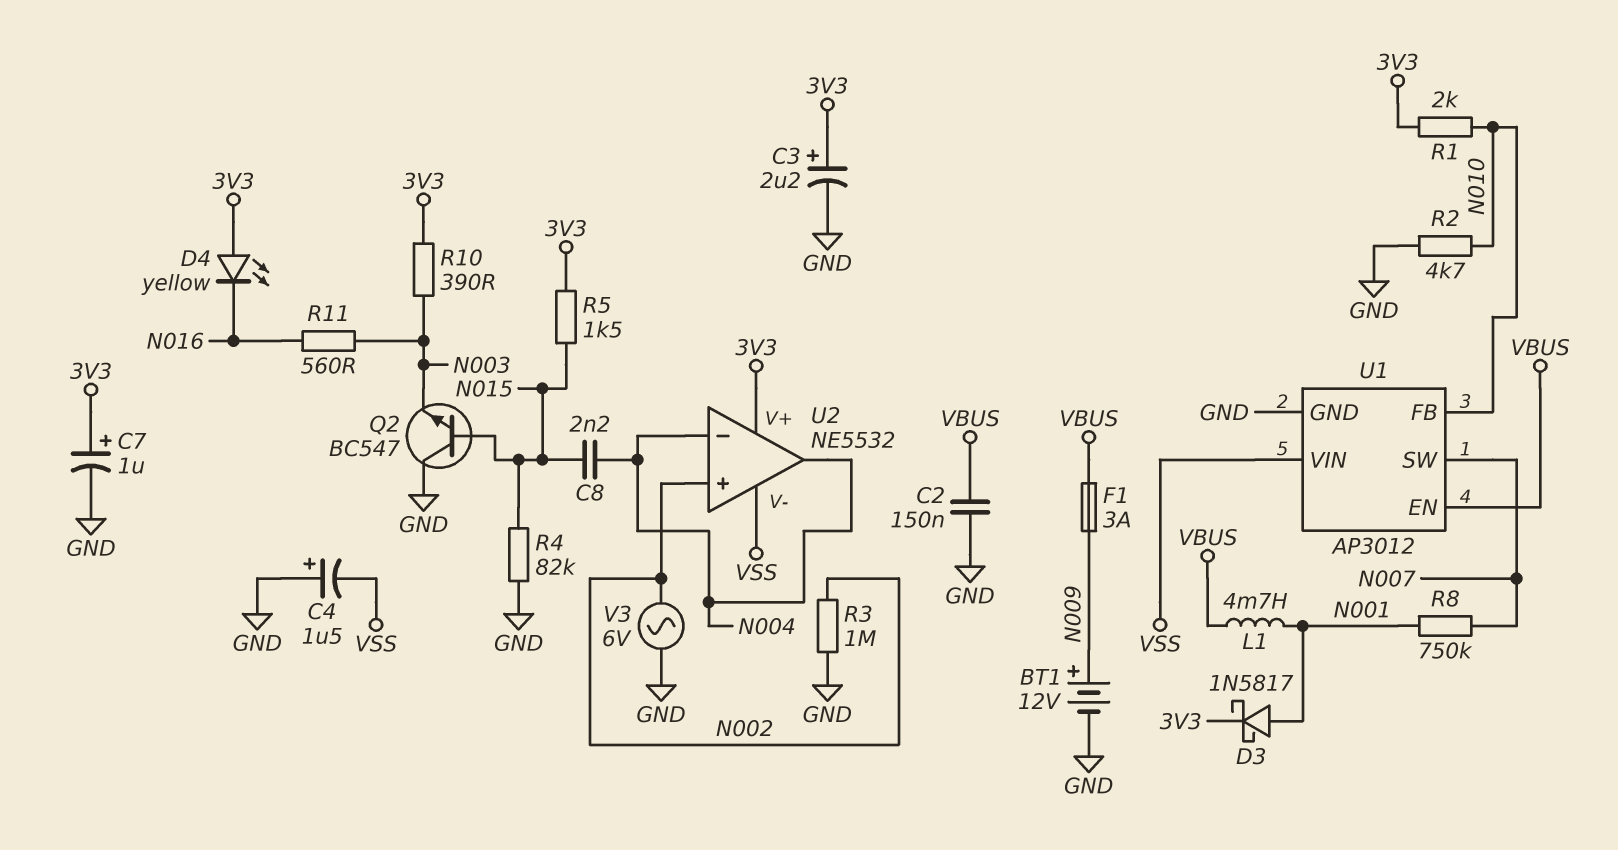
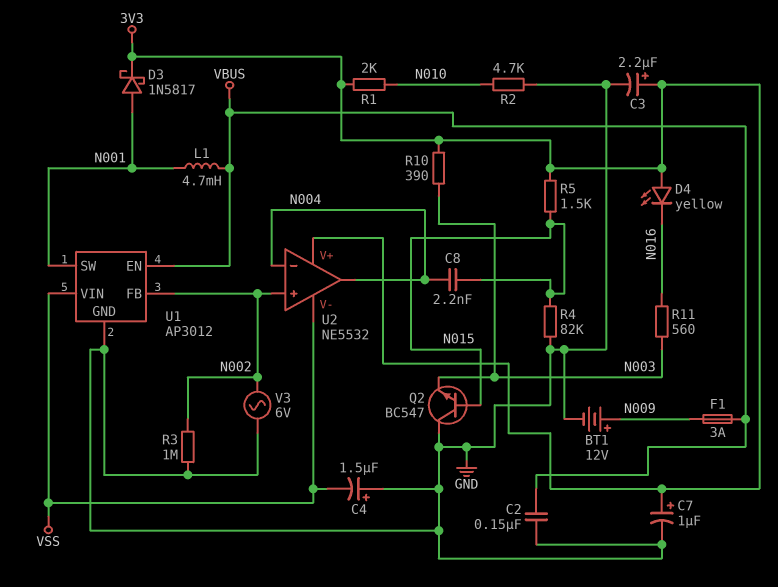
R8: 750k (N001, N007) -> none
U1 pin FB: N010 -> N002
U1 pin SW: N007 -> N001

